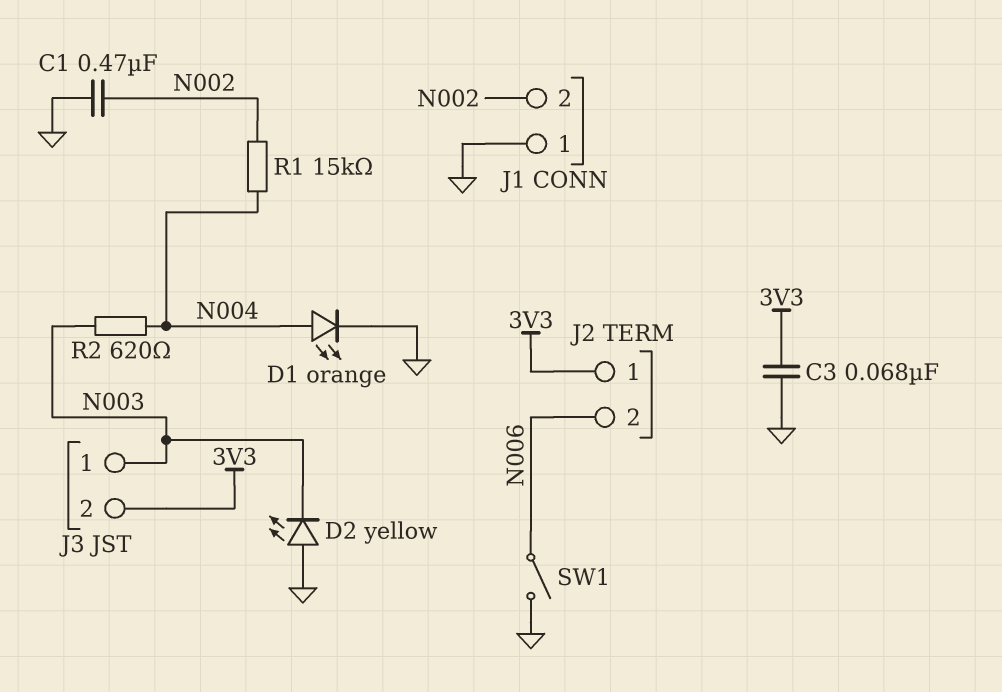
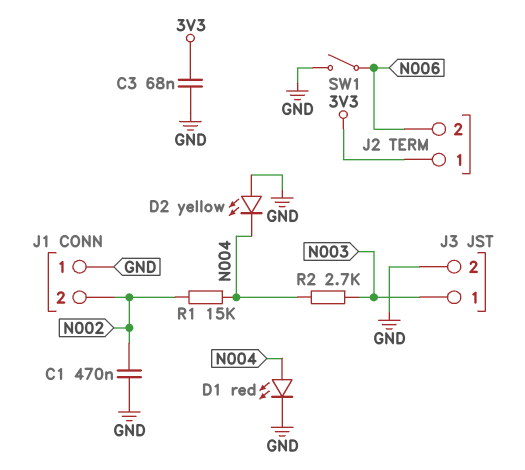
D1: LED orange (A N004, K GND) -> LED red (A N004, K GND)
D2: LED yellow (A GND, K N003) -> LED yellow (A GND, K N004)
J3 pin 2: 3V3 -> GND
R2: 620 (N003, N004) -> 2.7k (N003, N004)

